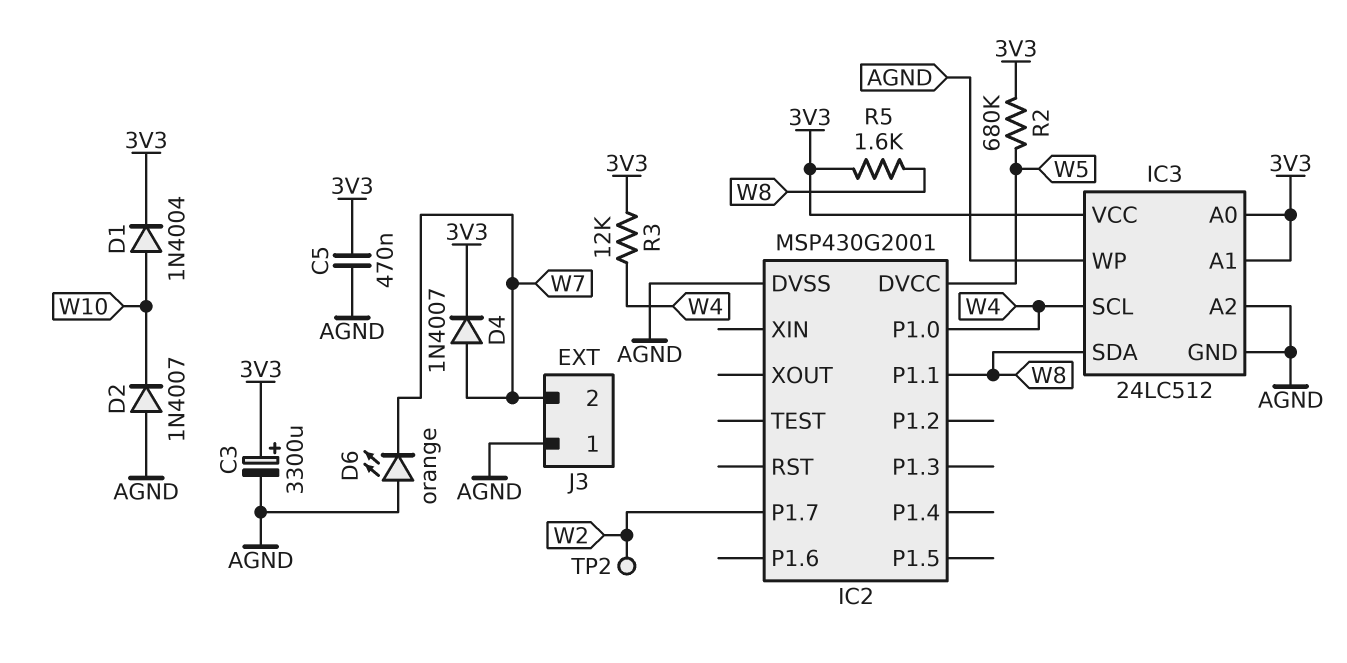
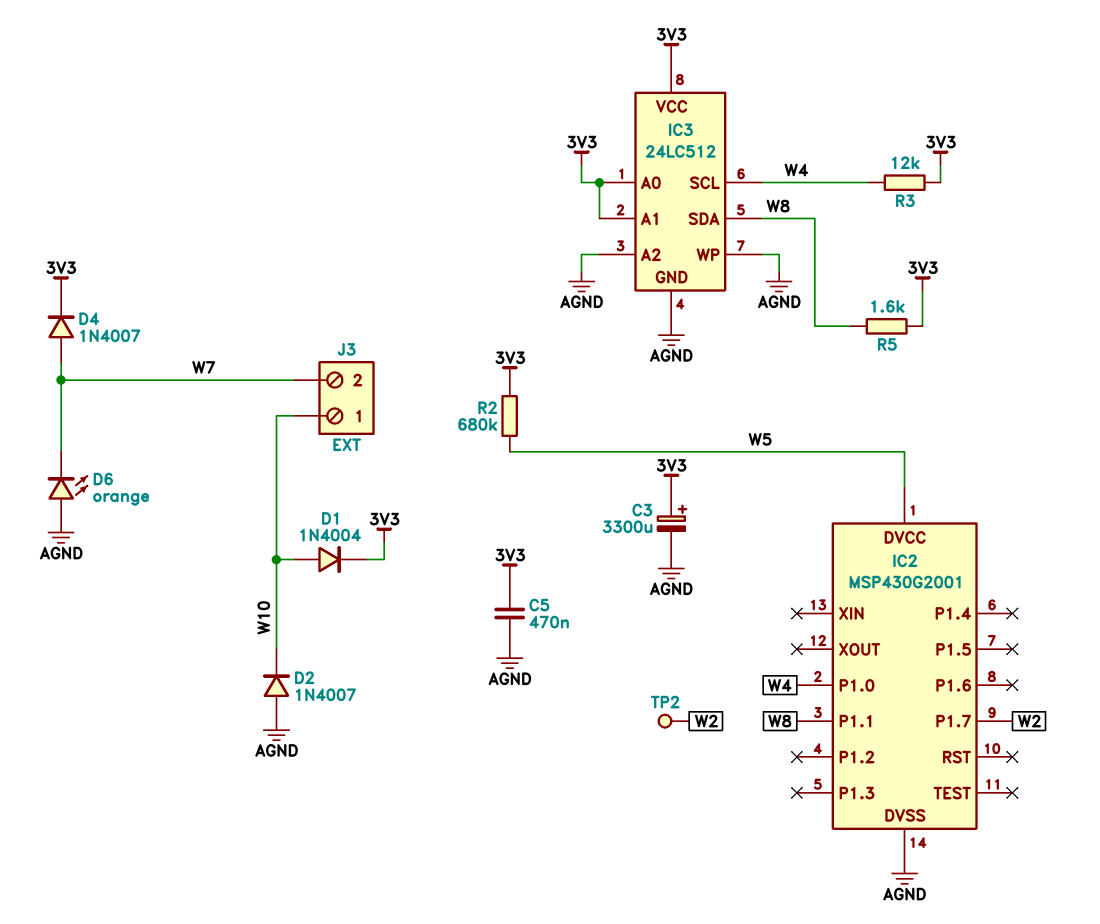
J3 pin 1: AGND -> W10

